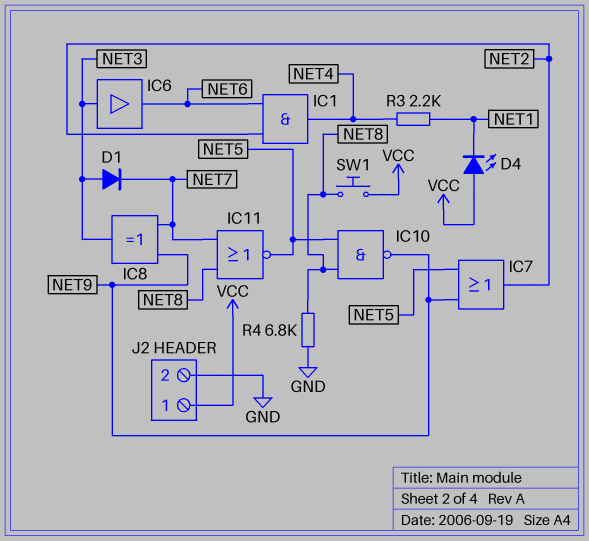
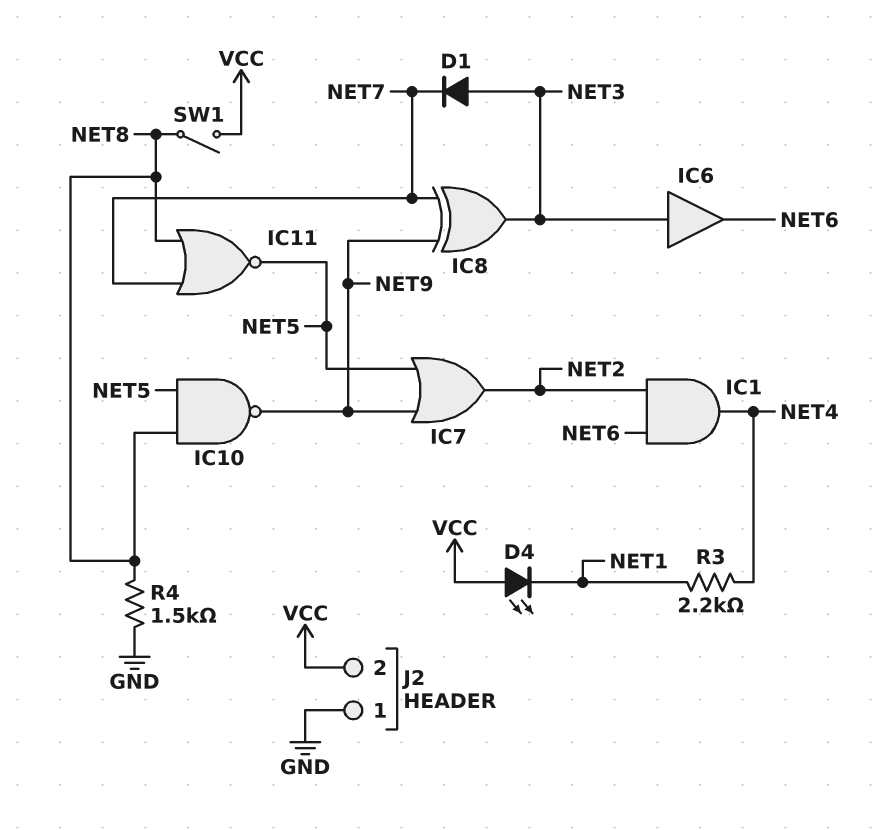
J2 pin 1: VCC -> GND
J2 pin 2: GND -> VCC
R4: 6.8k (GND, NET8) -> 1.5k (GND, NET8)
SW1: button (NET8, VCC) -> switch (NET8, VCC)

